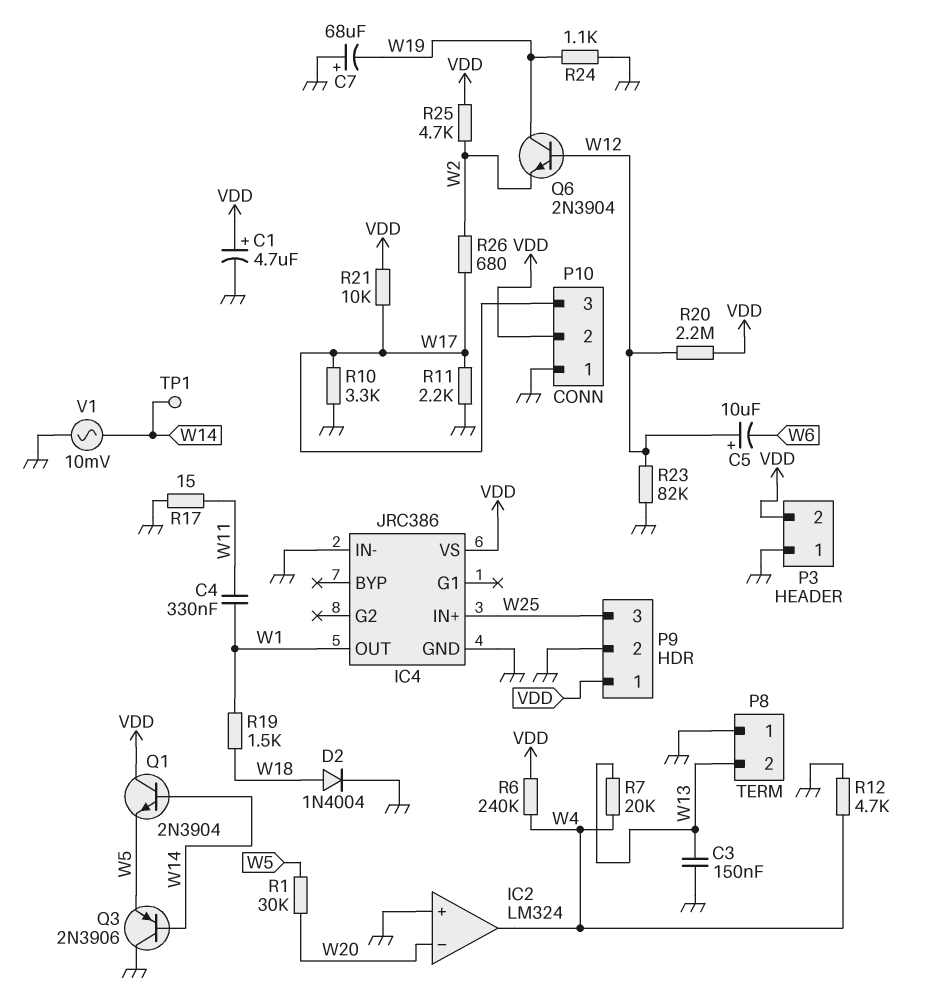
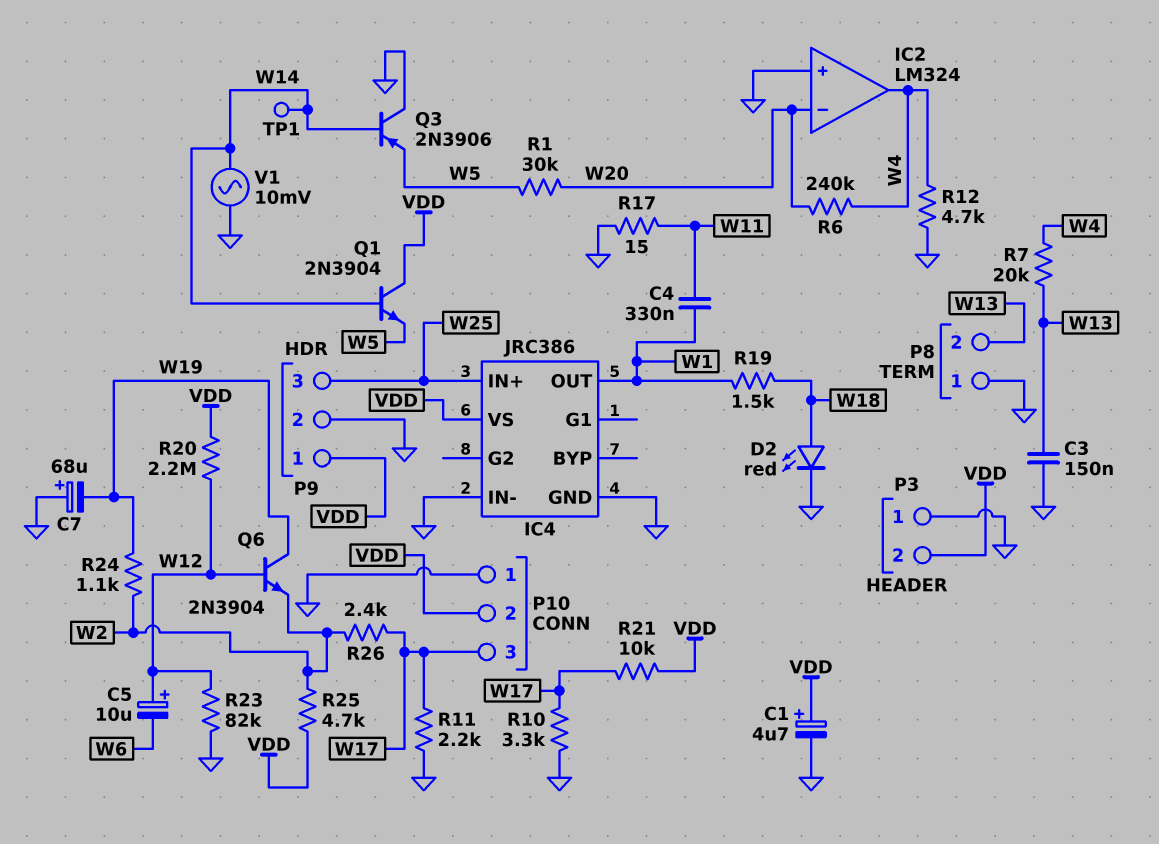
D2: diode 1N4004 (A W18, K GND) -> LED red (A W18, K GND)
R6: 240k (VDD, W4) -> 240k (W4, W20)
R24: 1.1k (GND, W19) -> 1.1k (W2, W19)
R26: 680 (W2, W17) -> 2.4k (W2, W17)

